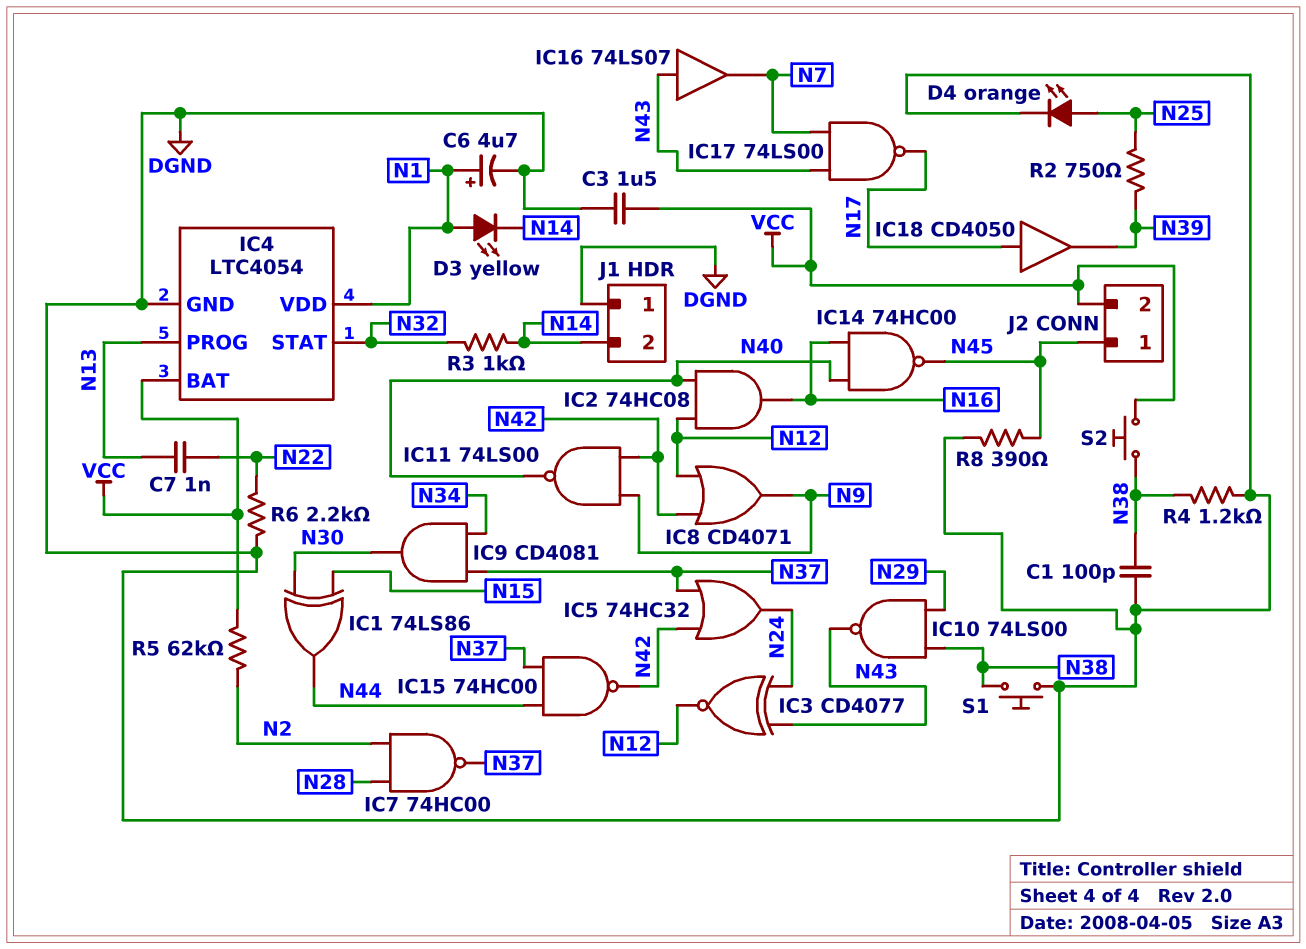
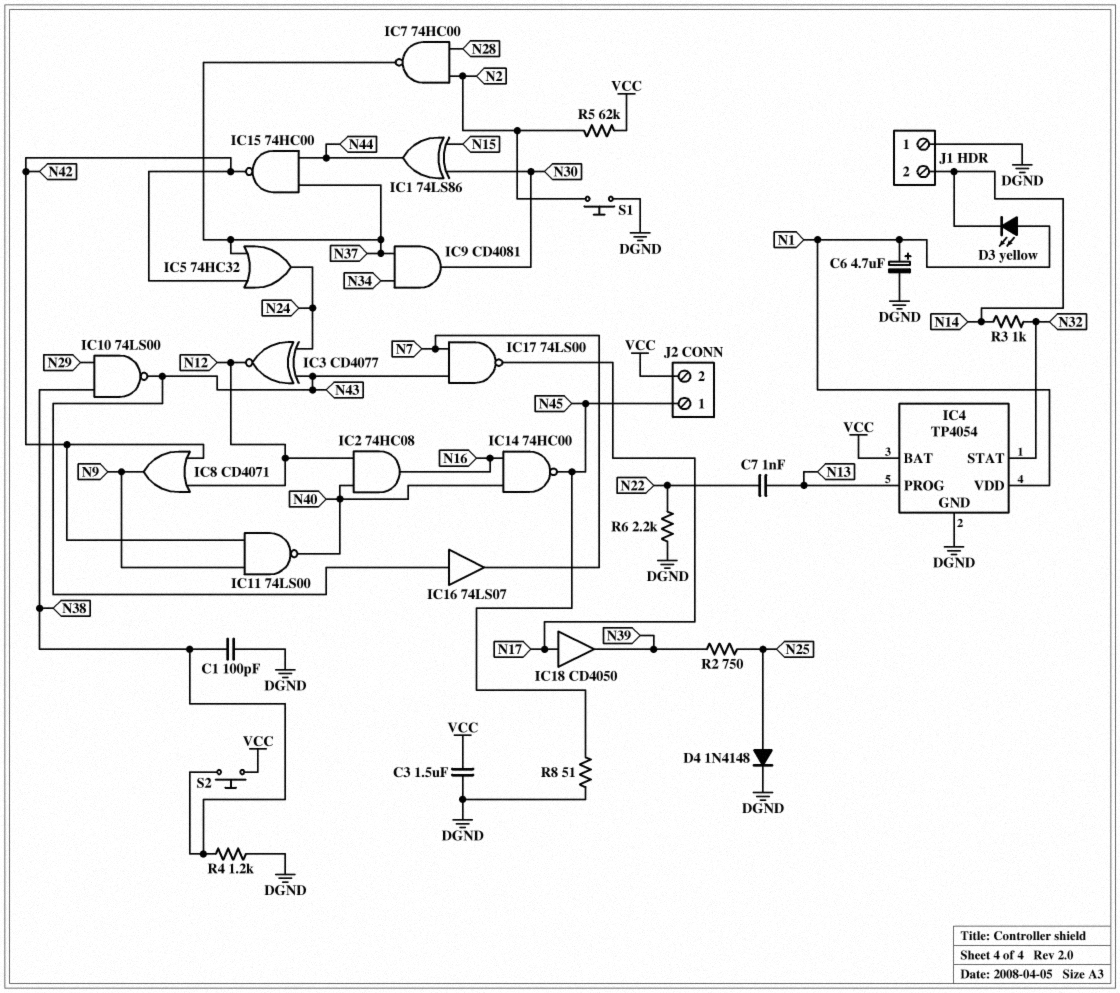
D4: LED orange (A N25, K DGND) -> diode 1N4148 (A N25, K DGND)
IC4: LTC4054 -> TP4054
R8: 390 (DGND, N45) -> 51 (DGND, N45)
S1: button (DGND, N38) -> button (DGND, N2)

